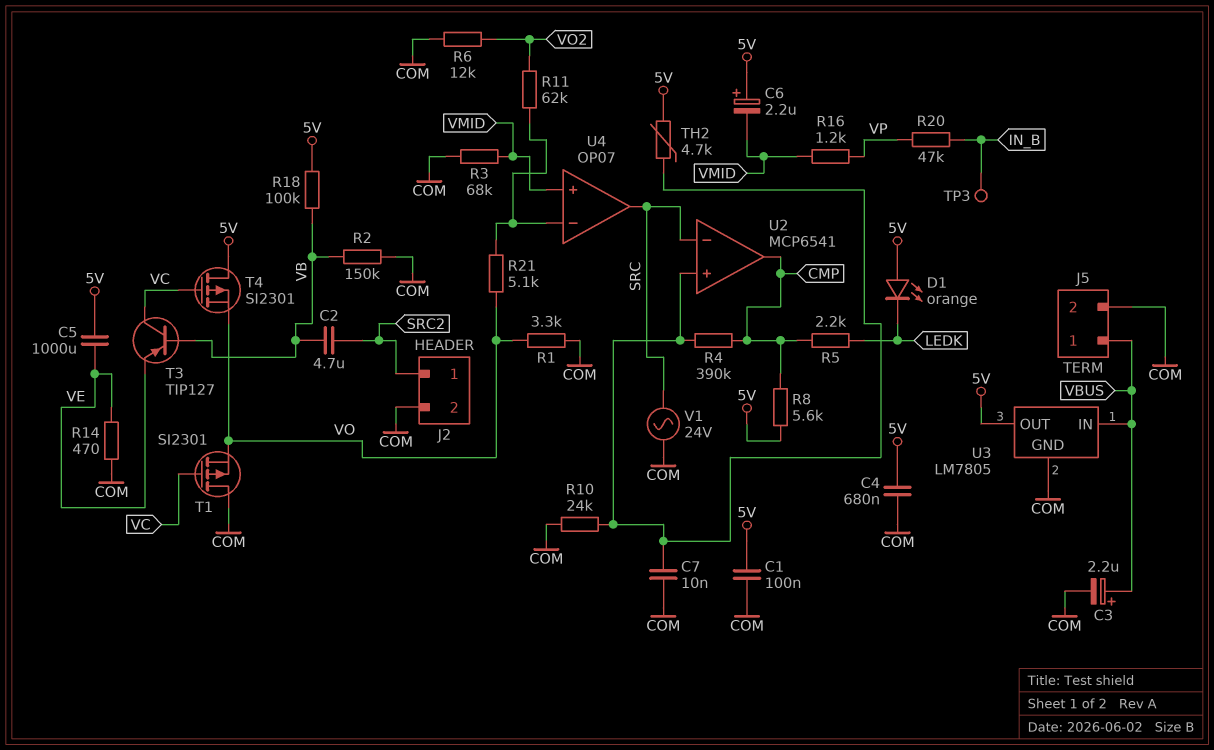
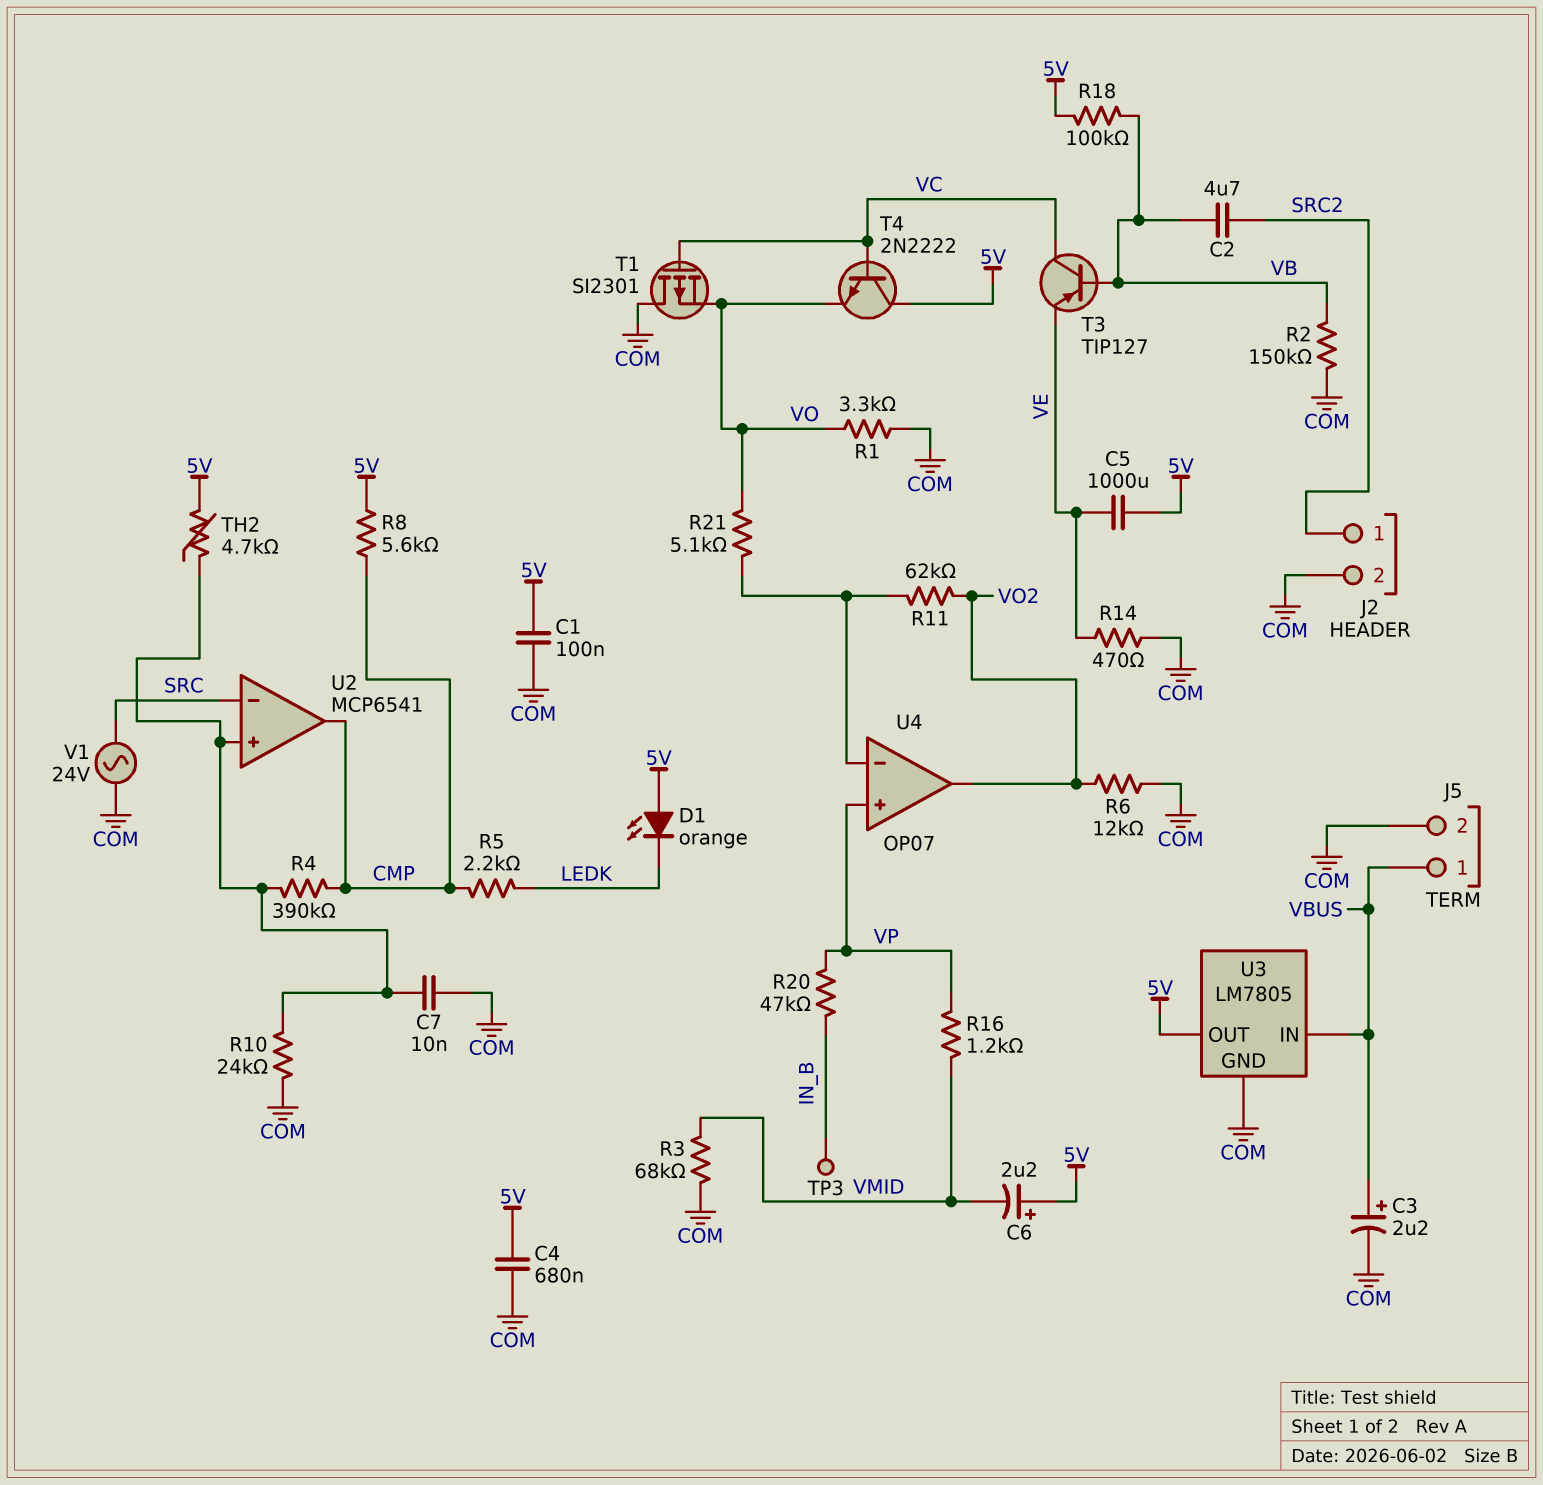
T4: PMOS SI2301 (G VC, D 5V, S VO) -> NPN 2N2222 (B VC, C 5V, E VO)
U4 pin in+: VMID -> VP
U4 pin out: SRC -> VO2

